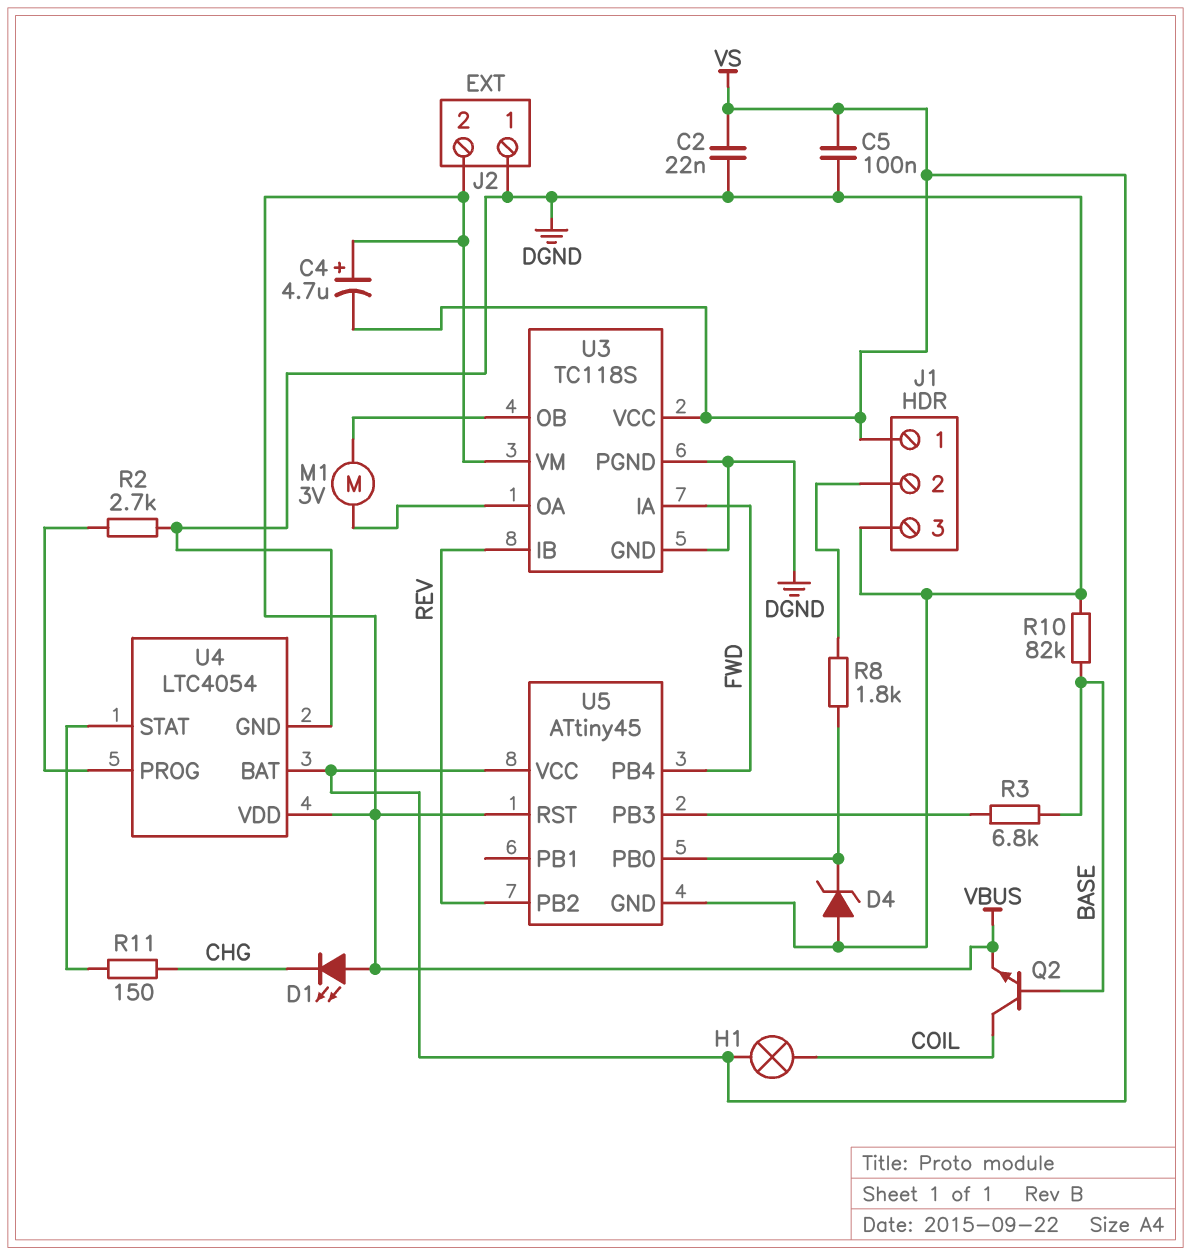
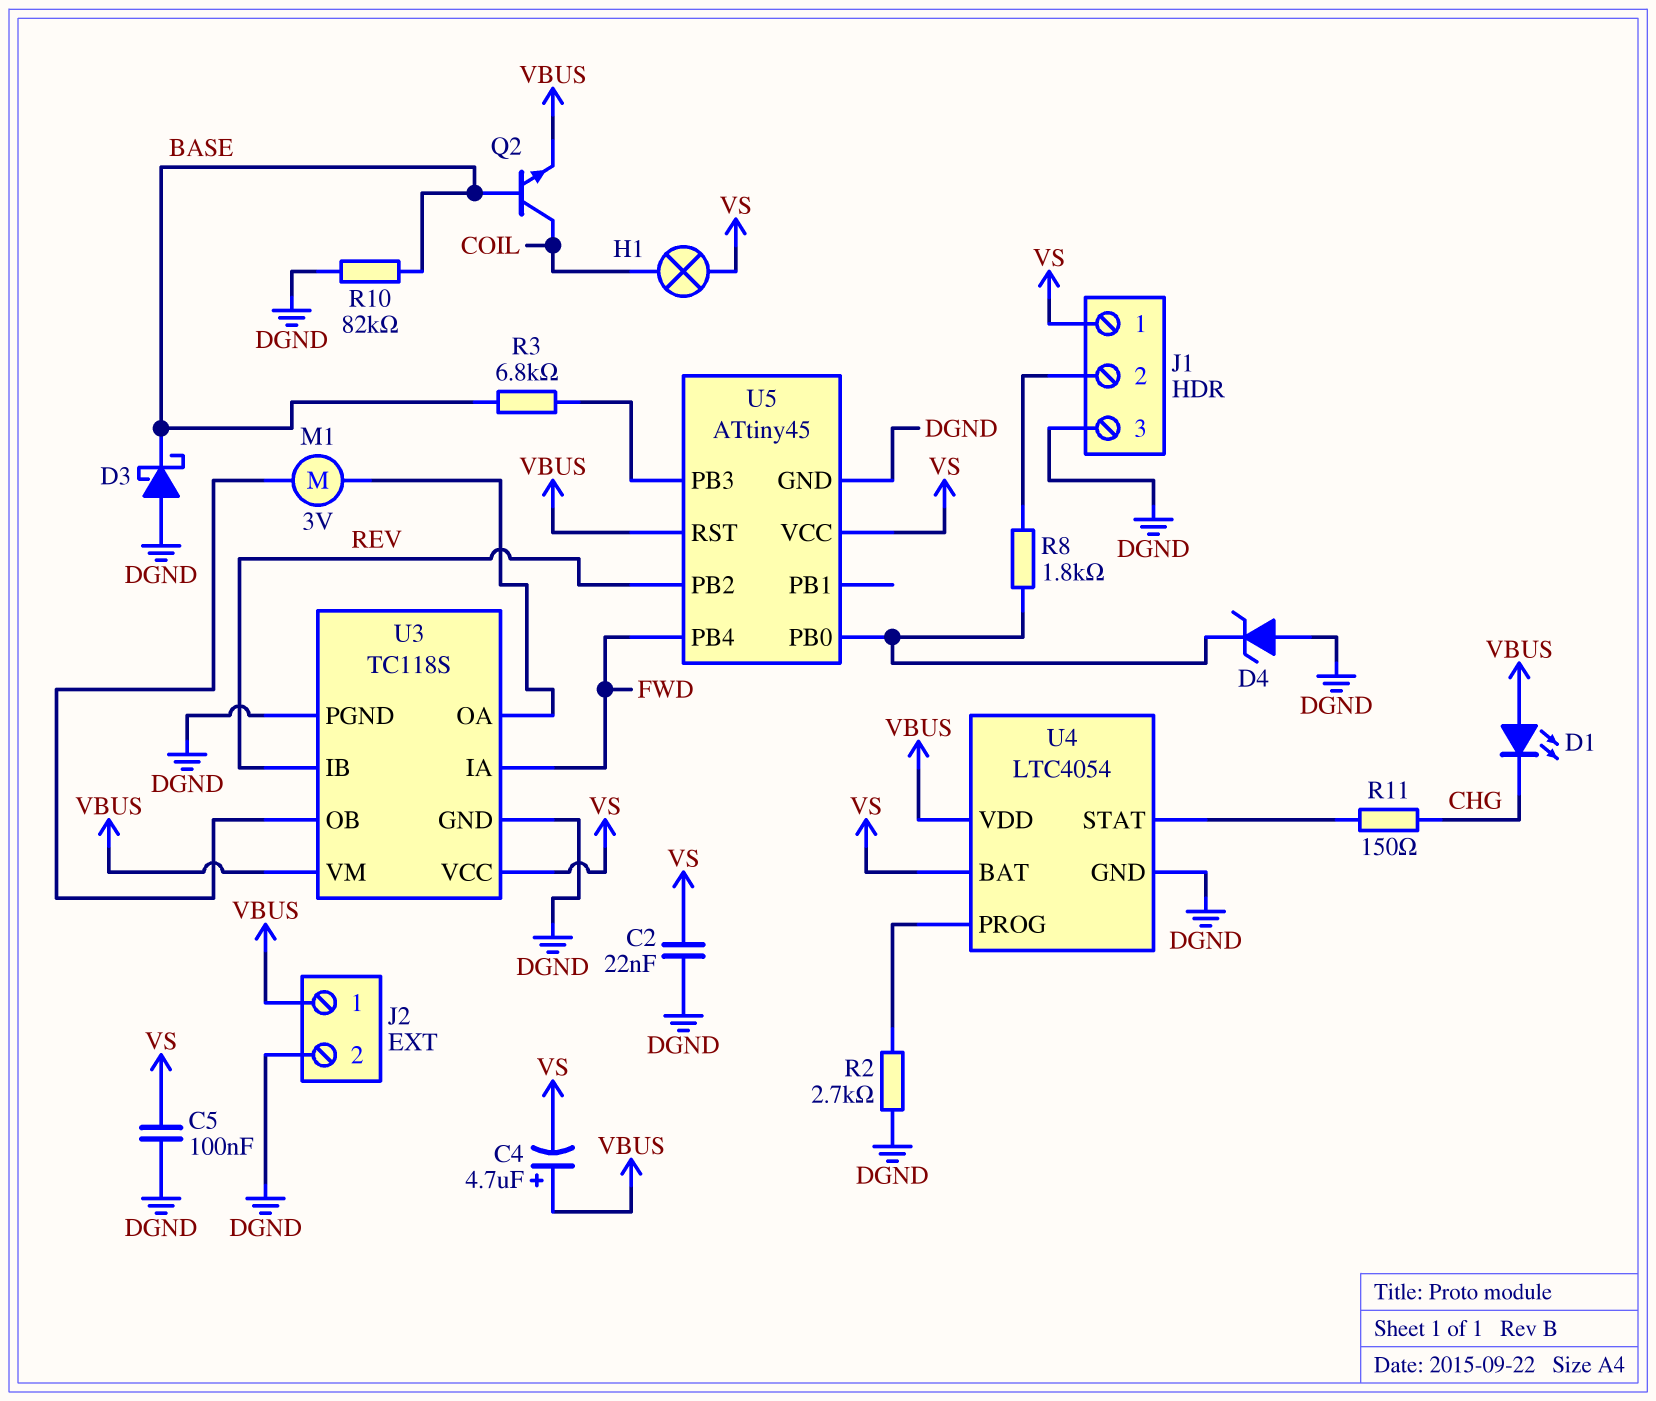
D3: none -> schottky (A DGND, K BASE)
J2 pin 1: DGND -> VBUS
J2 pin 2: VBUS -> DGND

